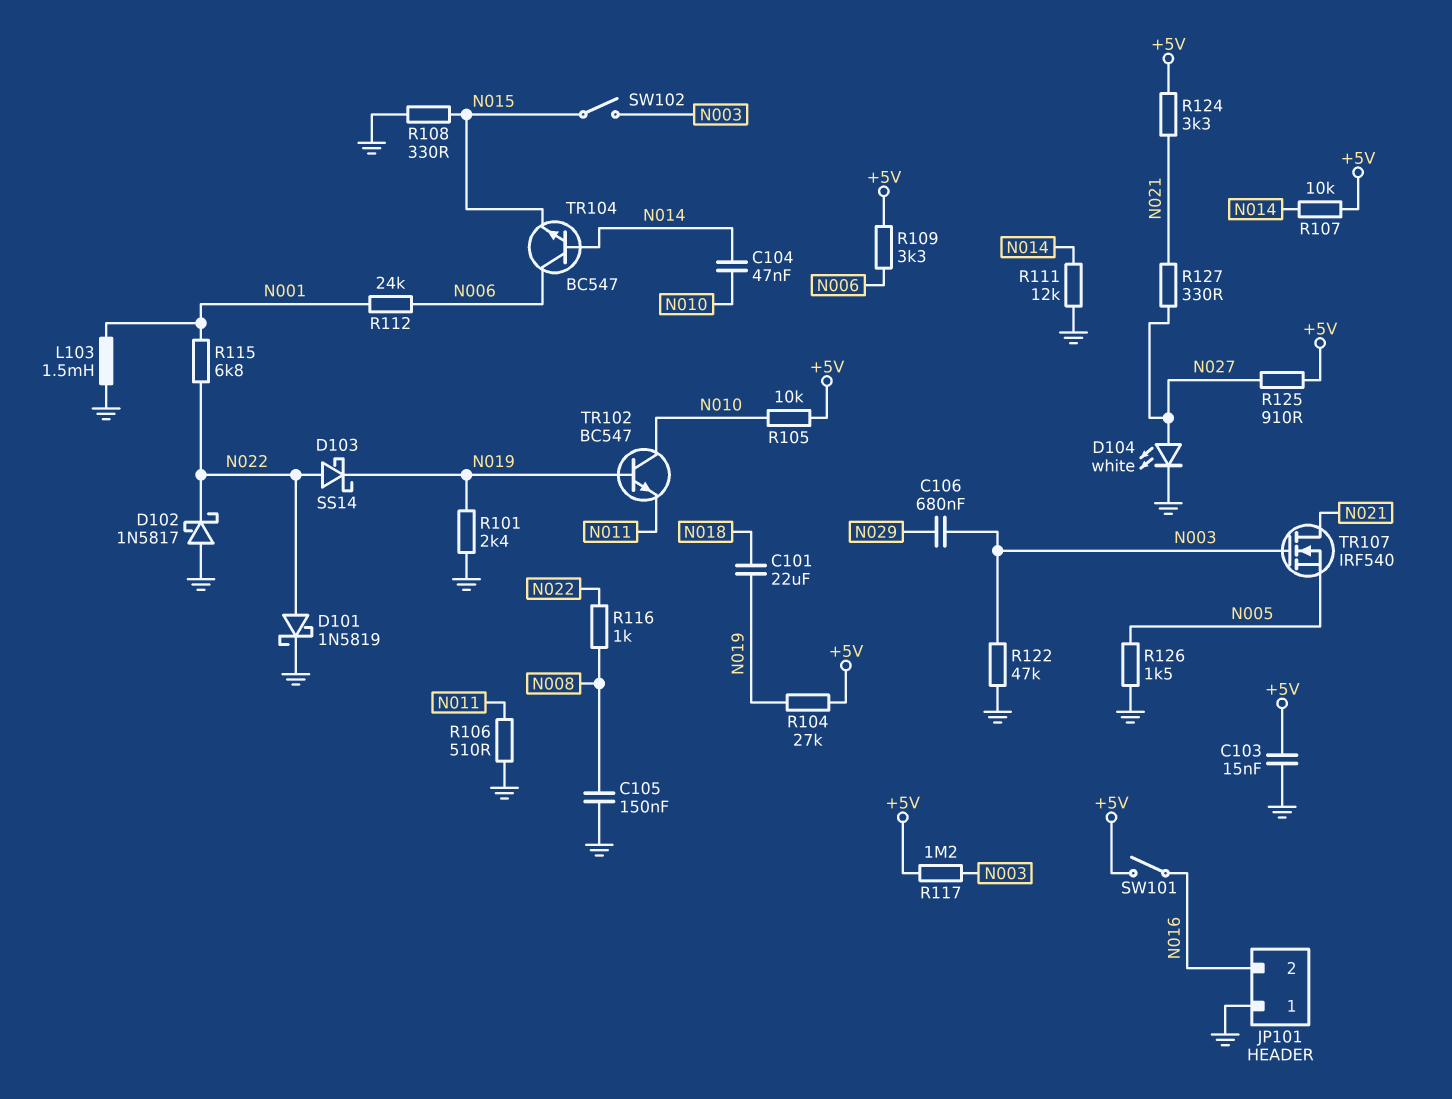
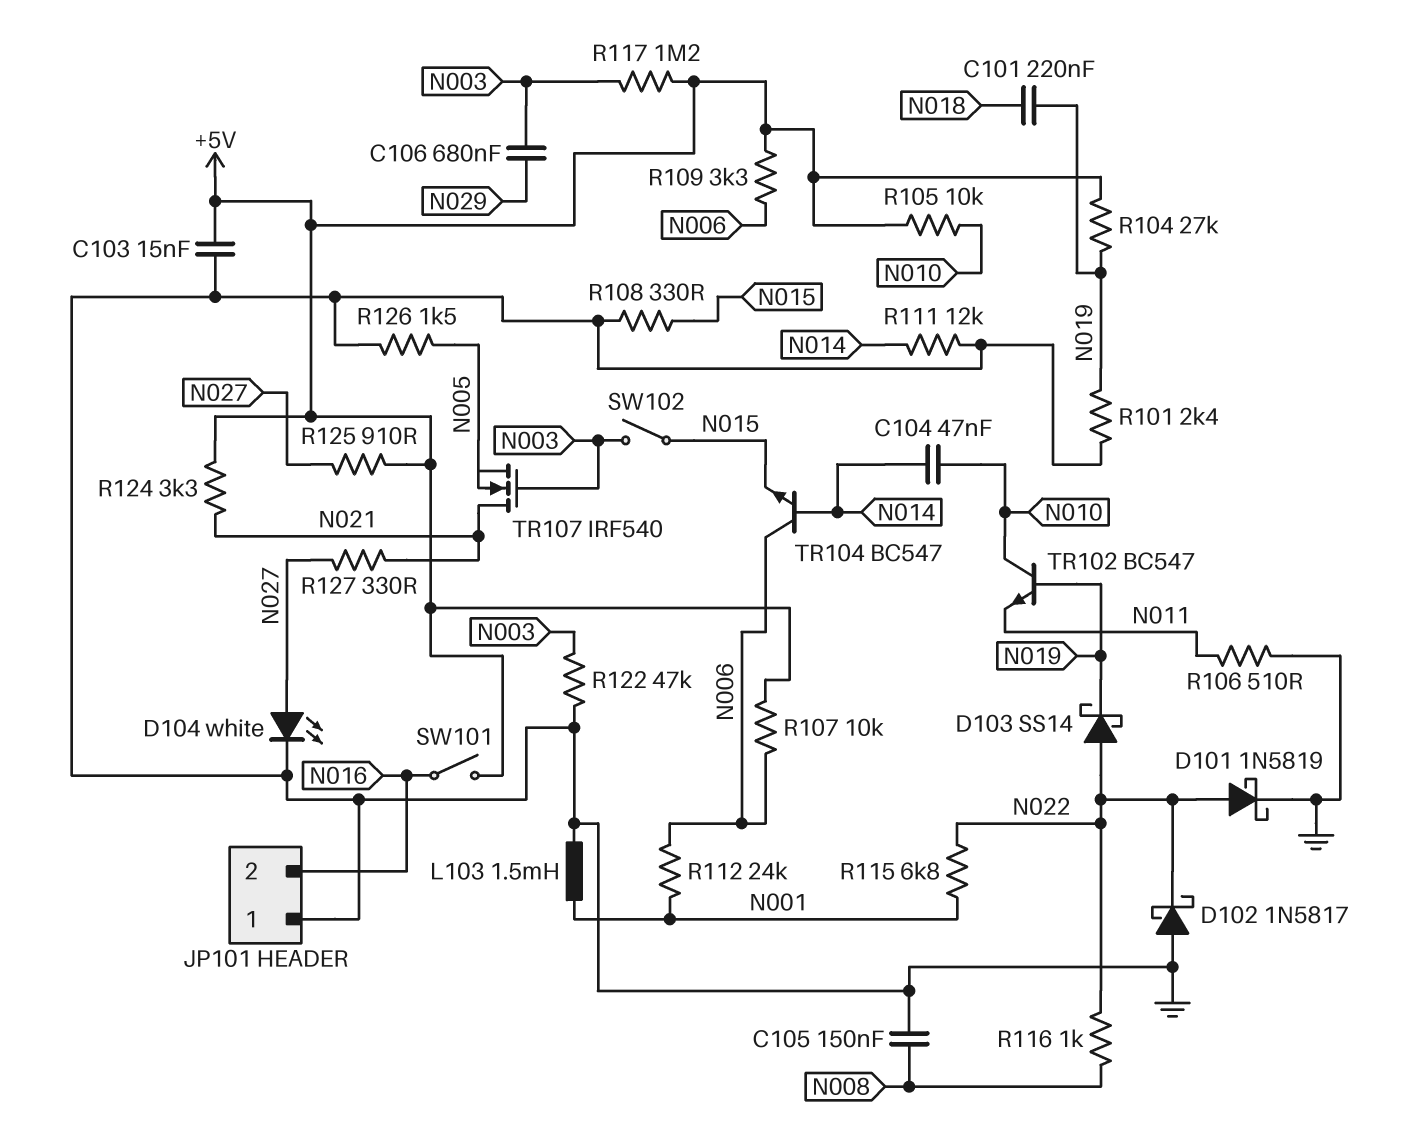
C101: 22uF (N018, N019) -> 220nF (N018, N019)
R107: 10k (+5V, N014) -> 10k (+5V, N006)

